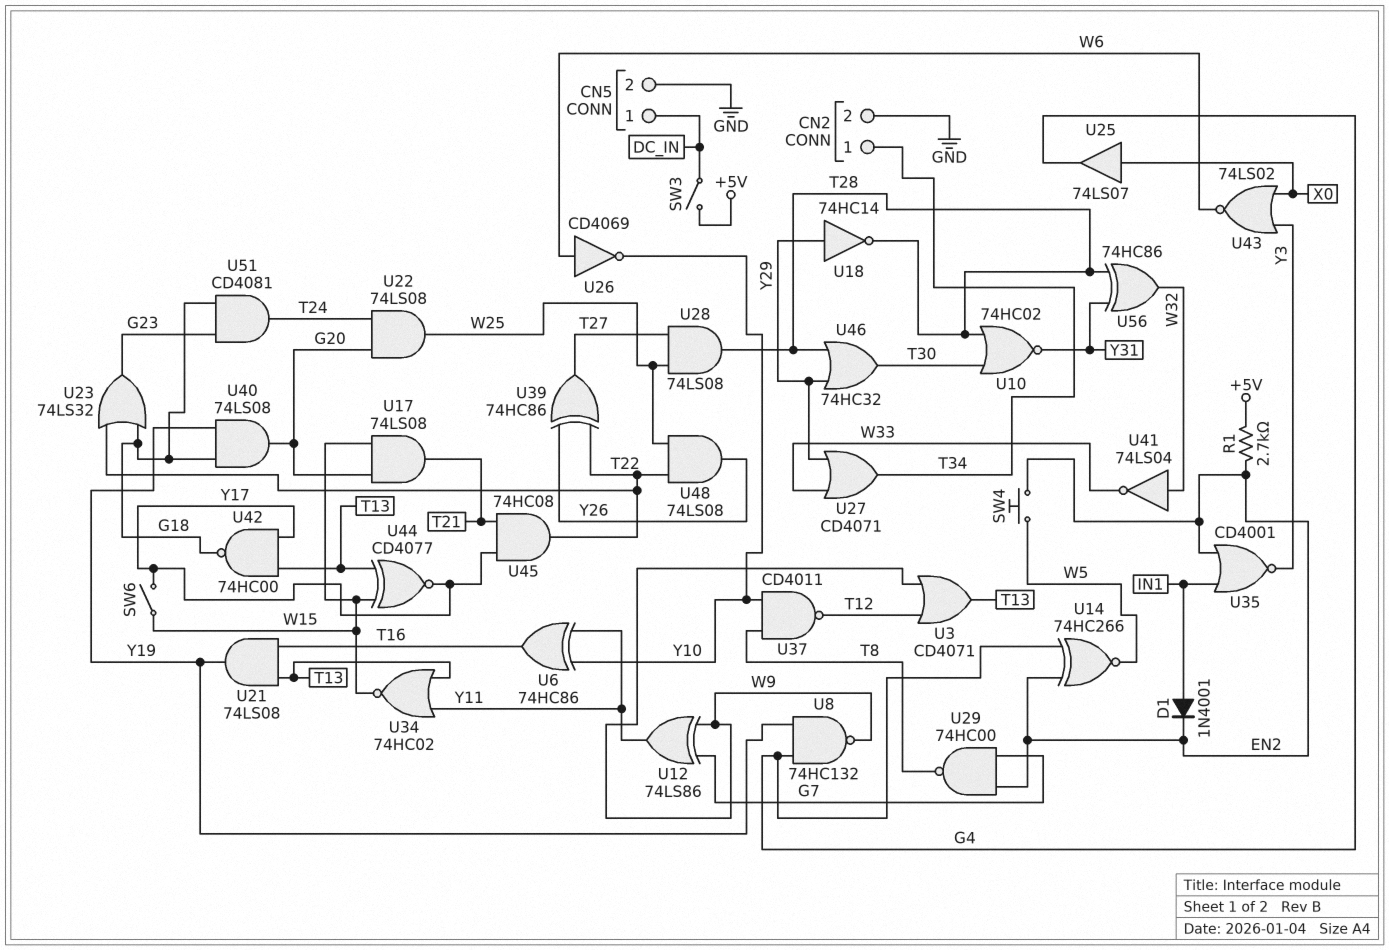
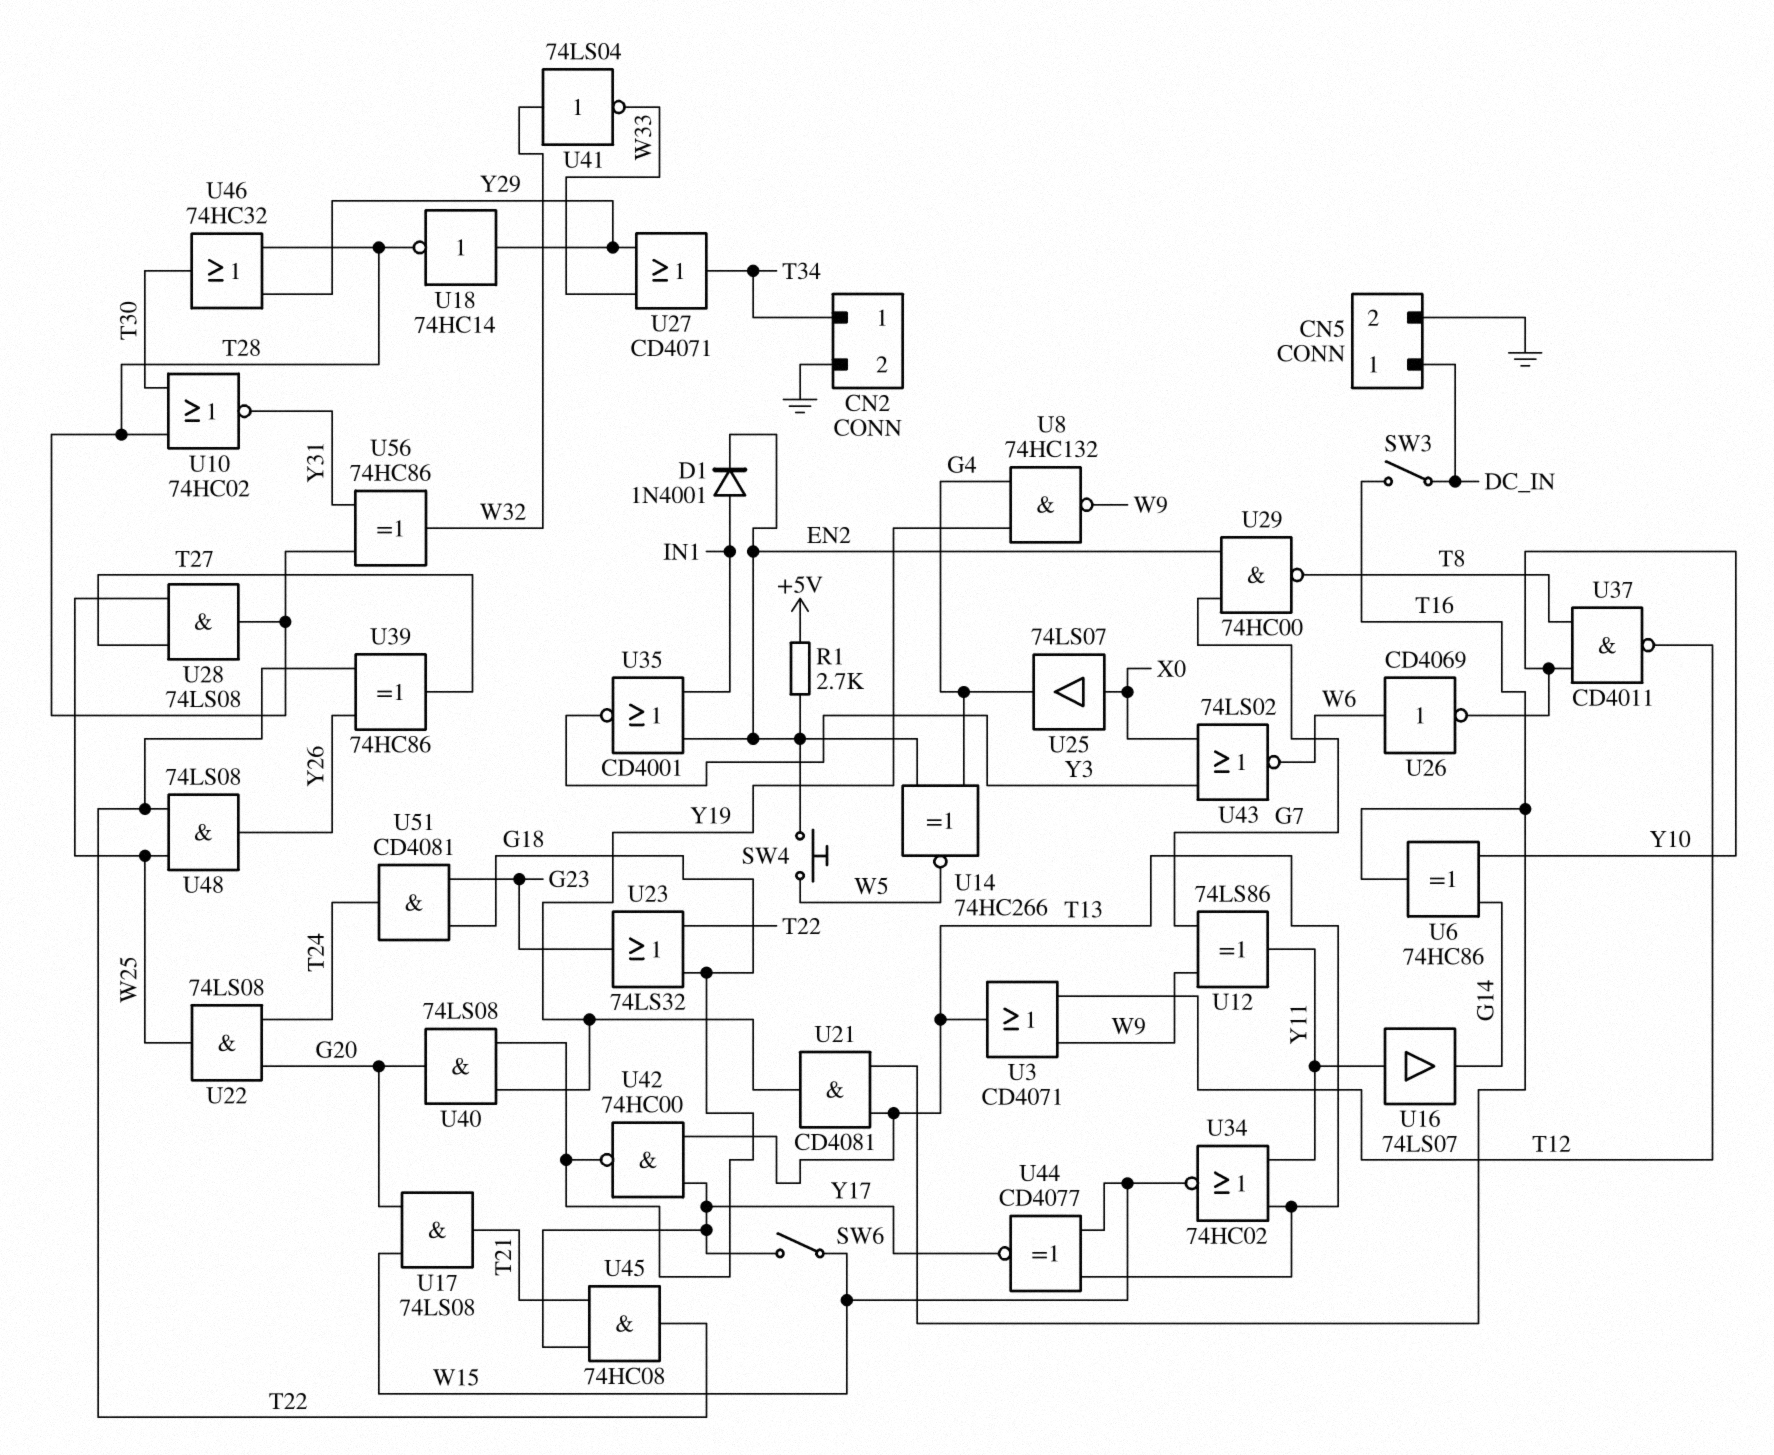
SW3: switch (+5V, DC_IN) -> switch (DC_IN, T16)
U6: XOR 74HC86 (in Y10, in Y11, out T16) -> XOR 74HC86 (in G14, in Y10, out T16)
U16: none -> buffer 74LS07 (in Y11, out G14)
U21: AND 74LS08 (in T13, in T16, out Y19) -> AND CD4081 (in T13, in T16, out Y19)

